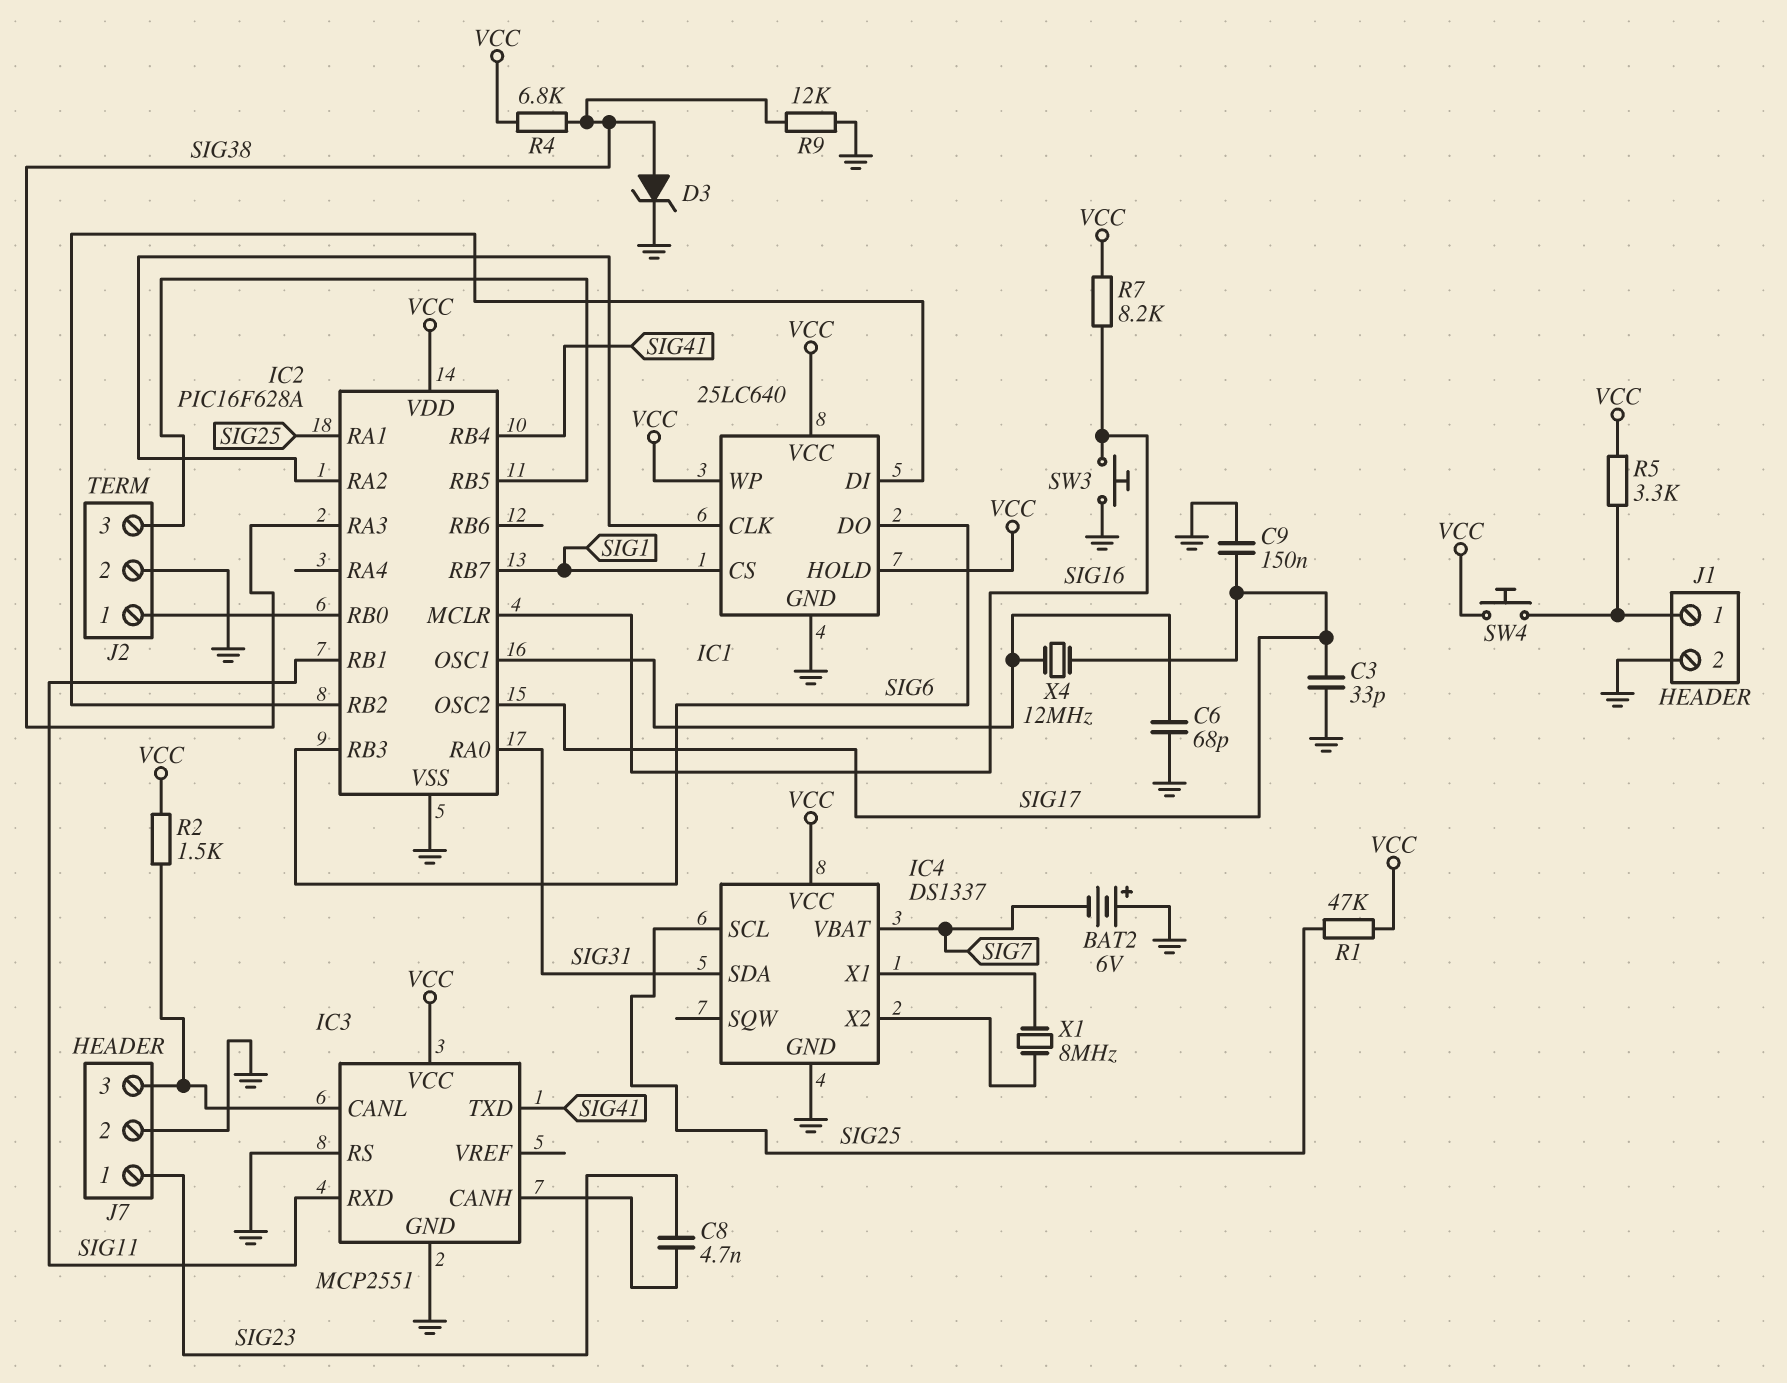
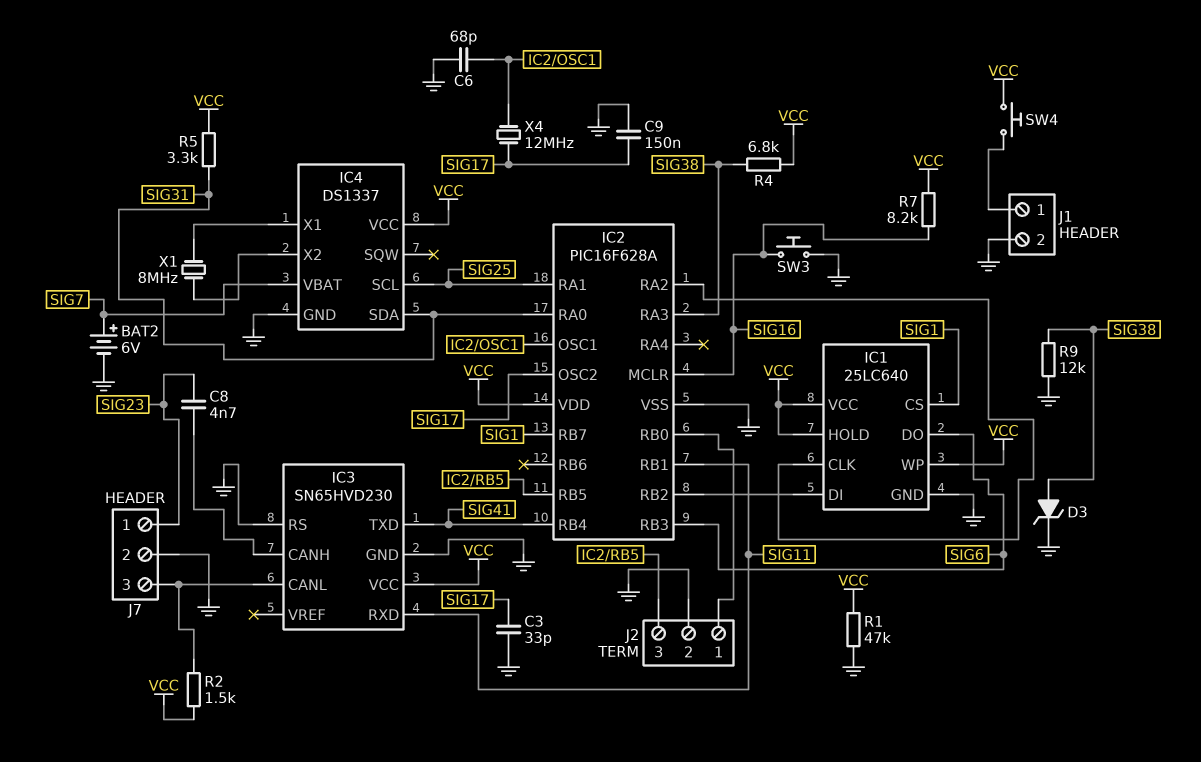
BAT2: 6V (plus GND, minus SIG7) -> 6V (plus SIG7, minus GND)
IC3: MCP2551 -> SN65HVD230
R1: 47k (SIG25, VCC) -> 47k (GND, VCC)
R5: 3.3k (J1/1, VCC) -> 3.3k (SIG31, VCC)

